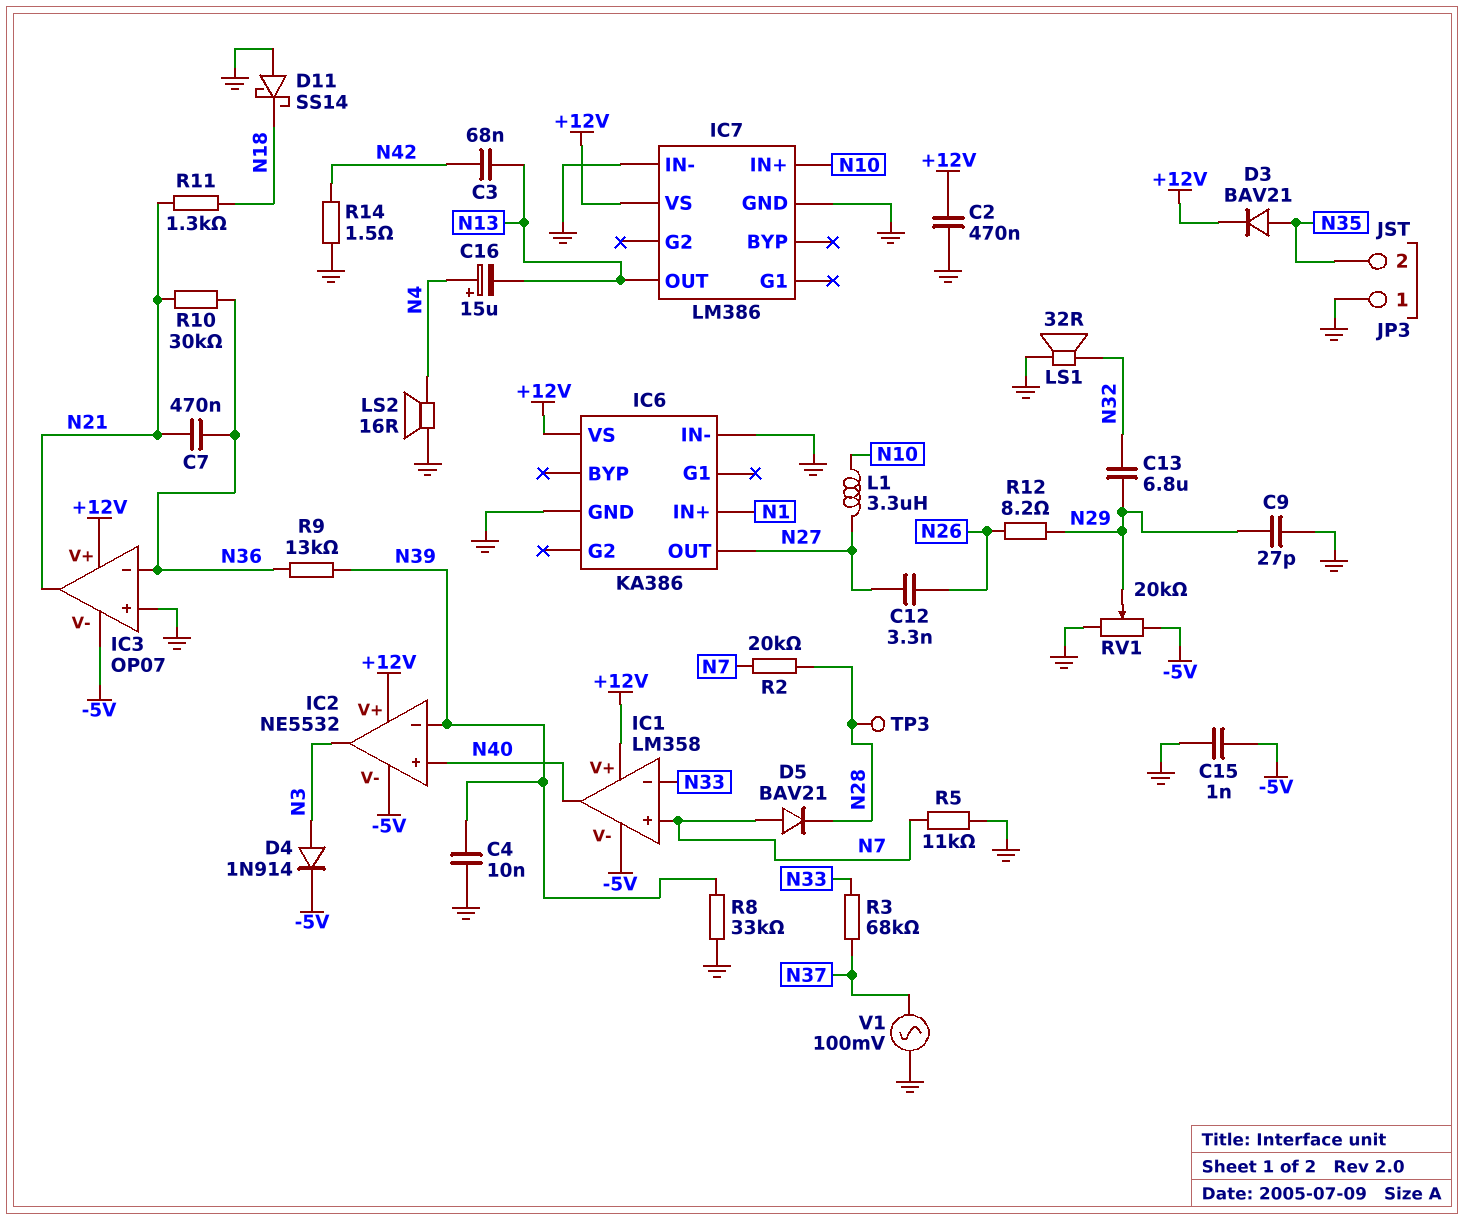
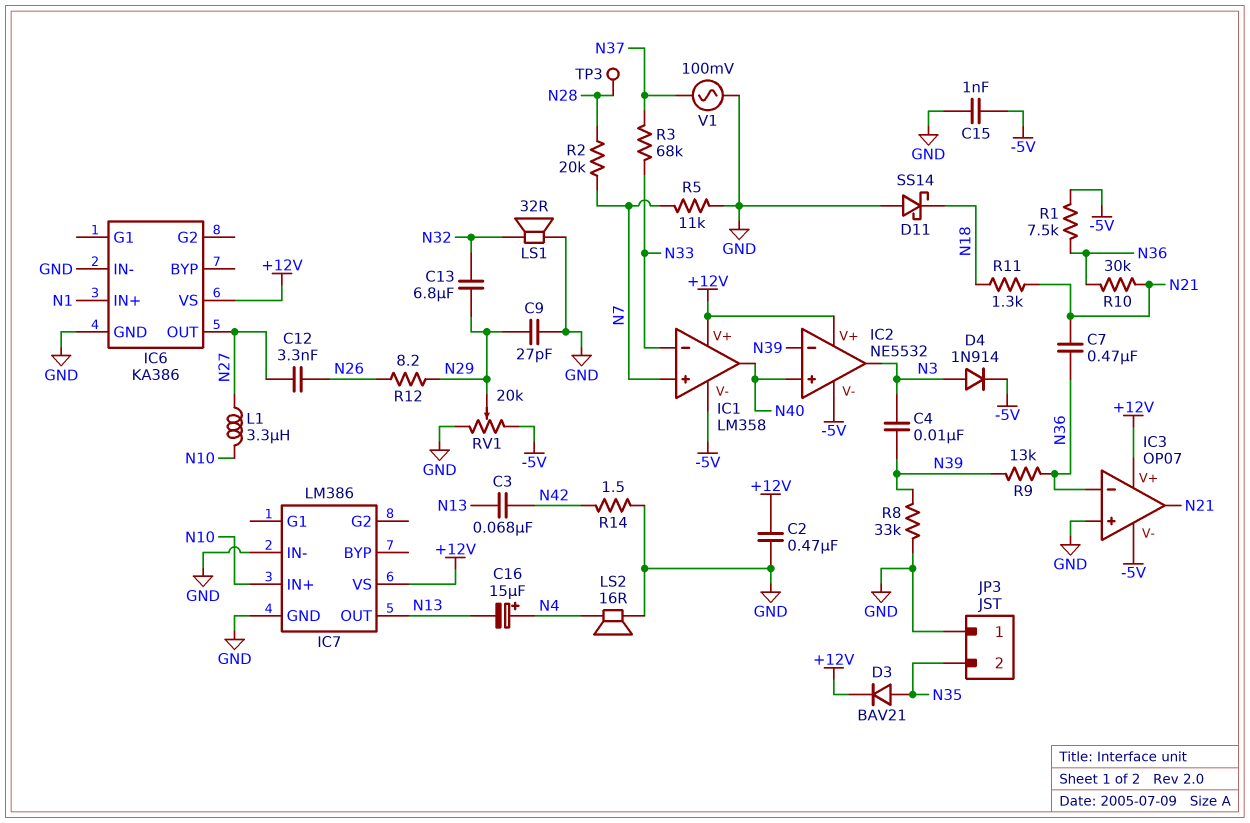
C4: 10nF (GND, N39) -> 10nF (N3, N39)
D5: diode BAV21 (A N7, K N28) -> none
R1: none -> 7.5k (-5V, N36)

